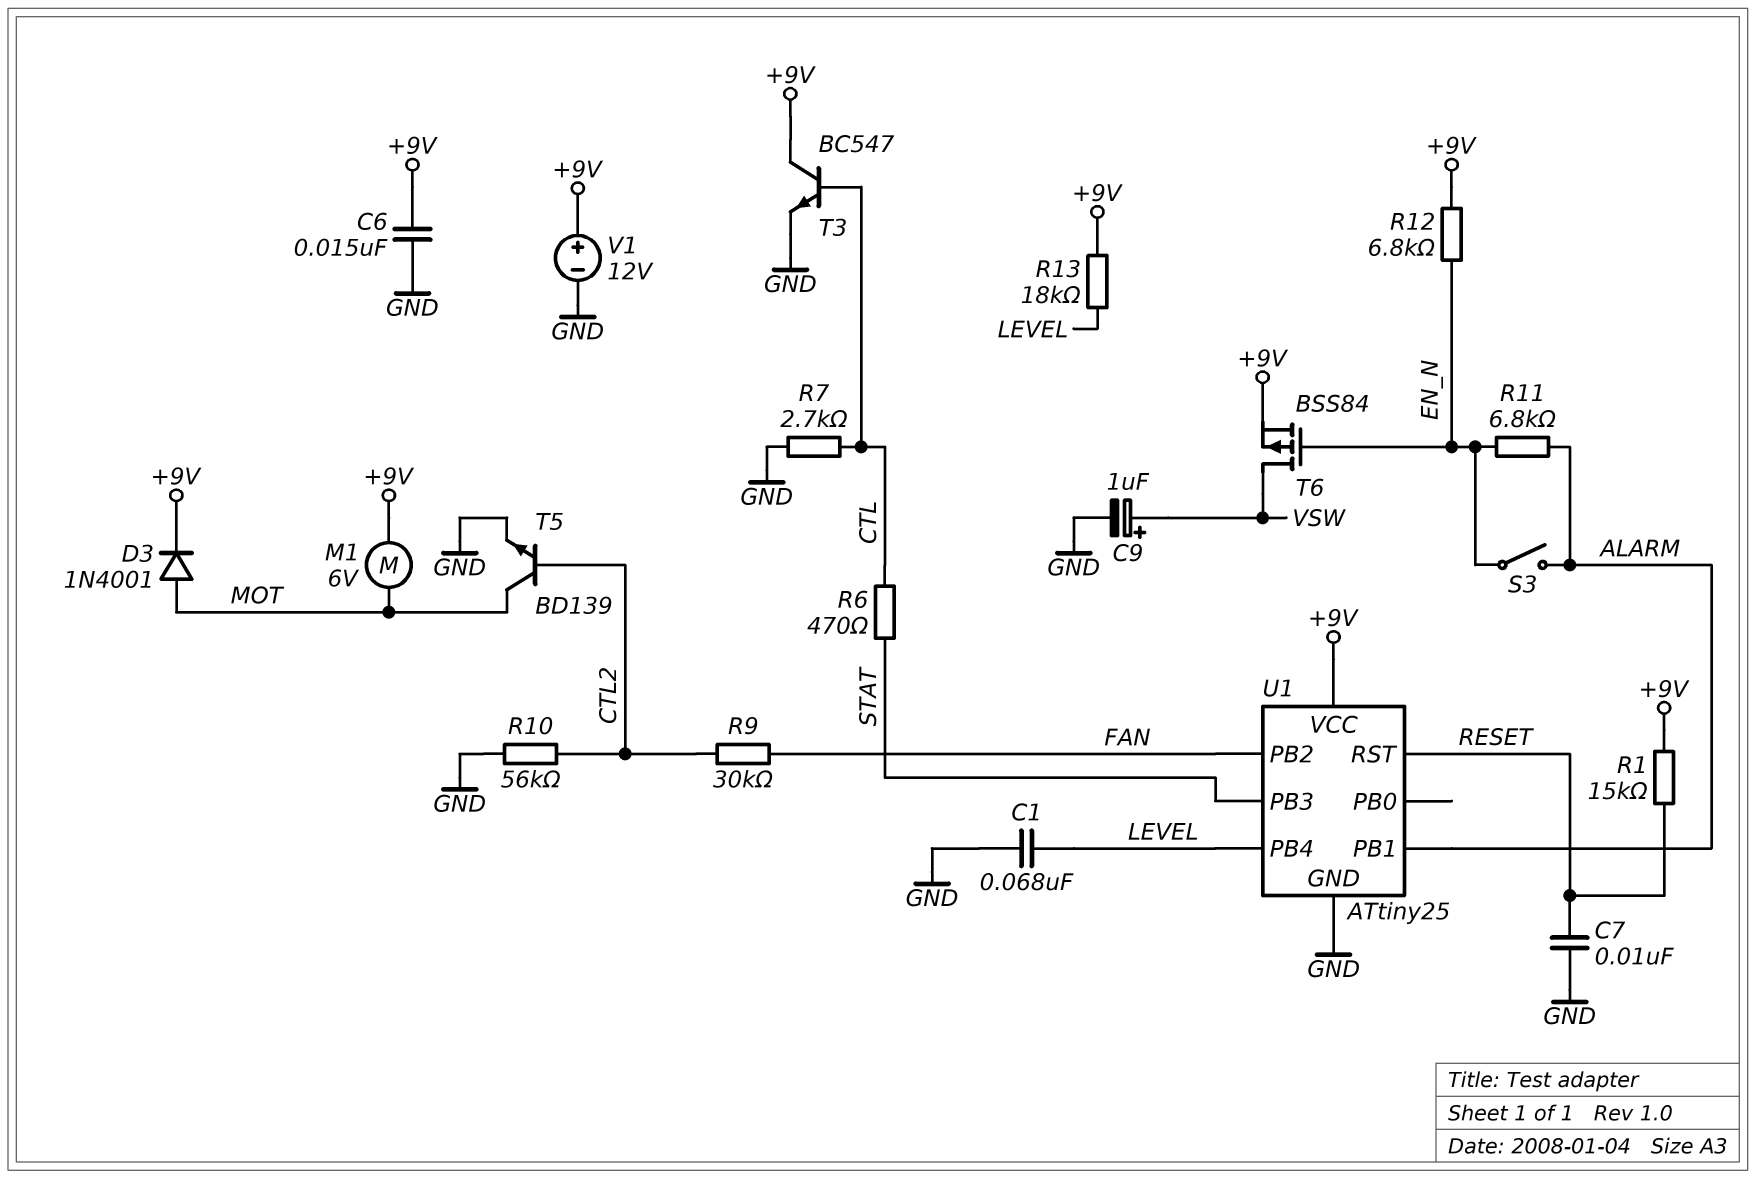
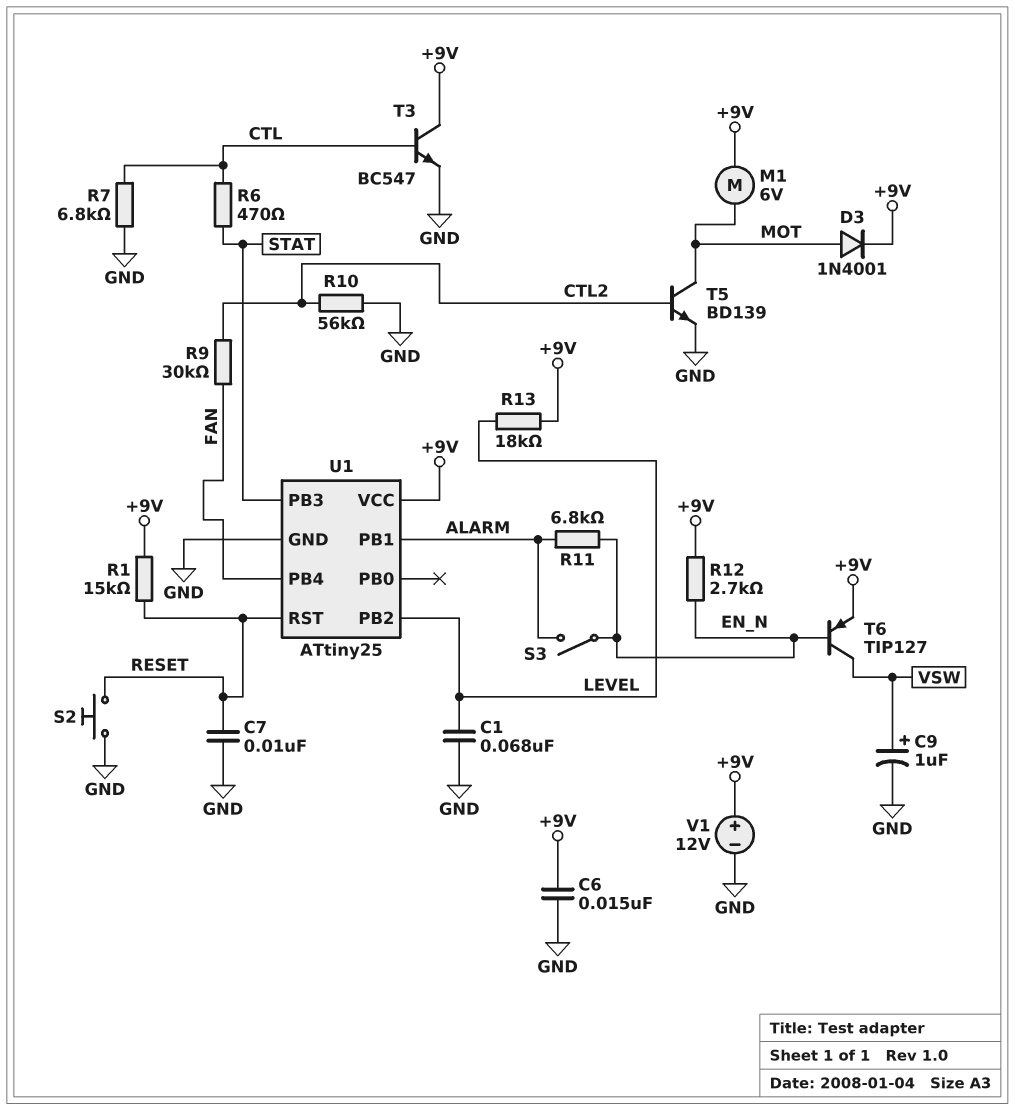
R7: 2.7k (CTL, GND) -> 6.8k (CTL, GND)
R12: 6.8k (+9V, EN_N) -> 2.7k (+9V, EN_N)
S2: none -> button (GND, RESET)
T6: PMOS BSS84 (G EN_N, D VSW, S +9V) -> PNP TIP127 (B EN_N, C VSW, E +9V)
U1 pin PB2: FAN -> LEVEL
U1 pin PB4: LEVEL -> FAN

